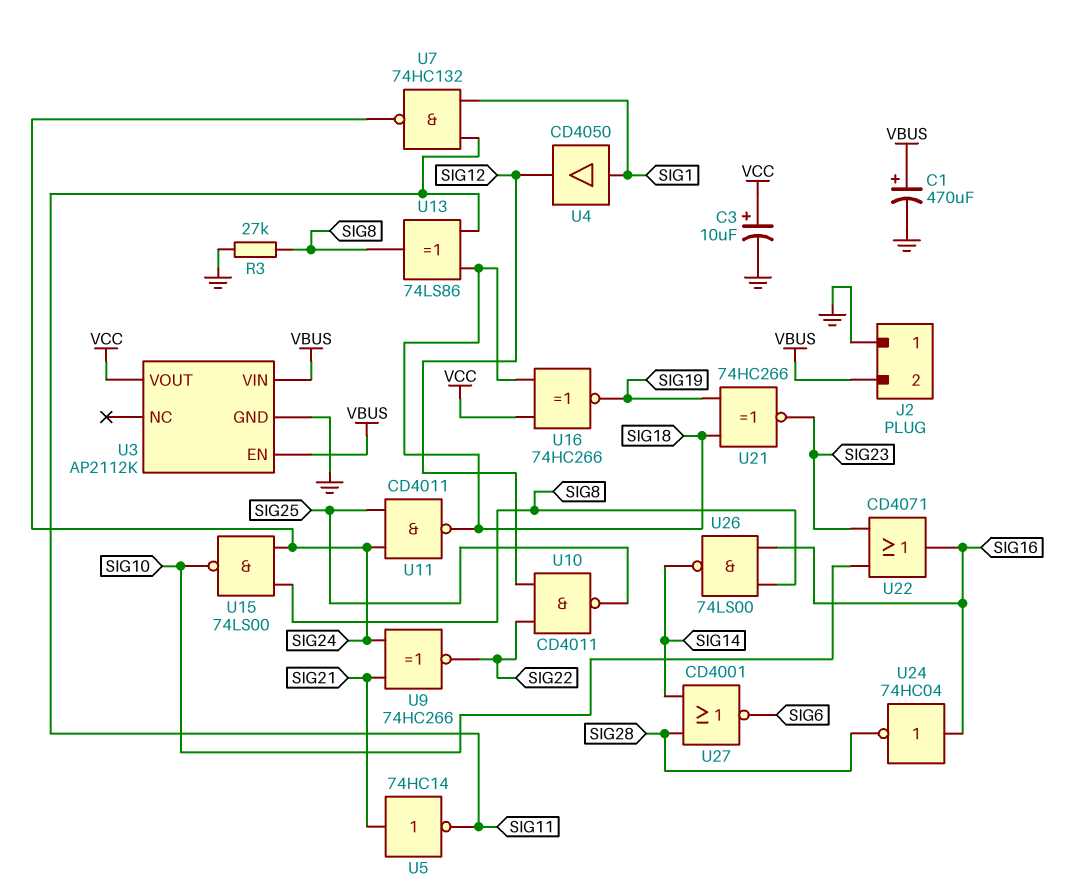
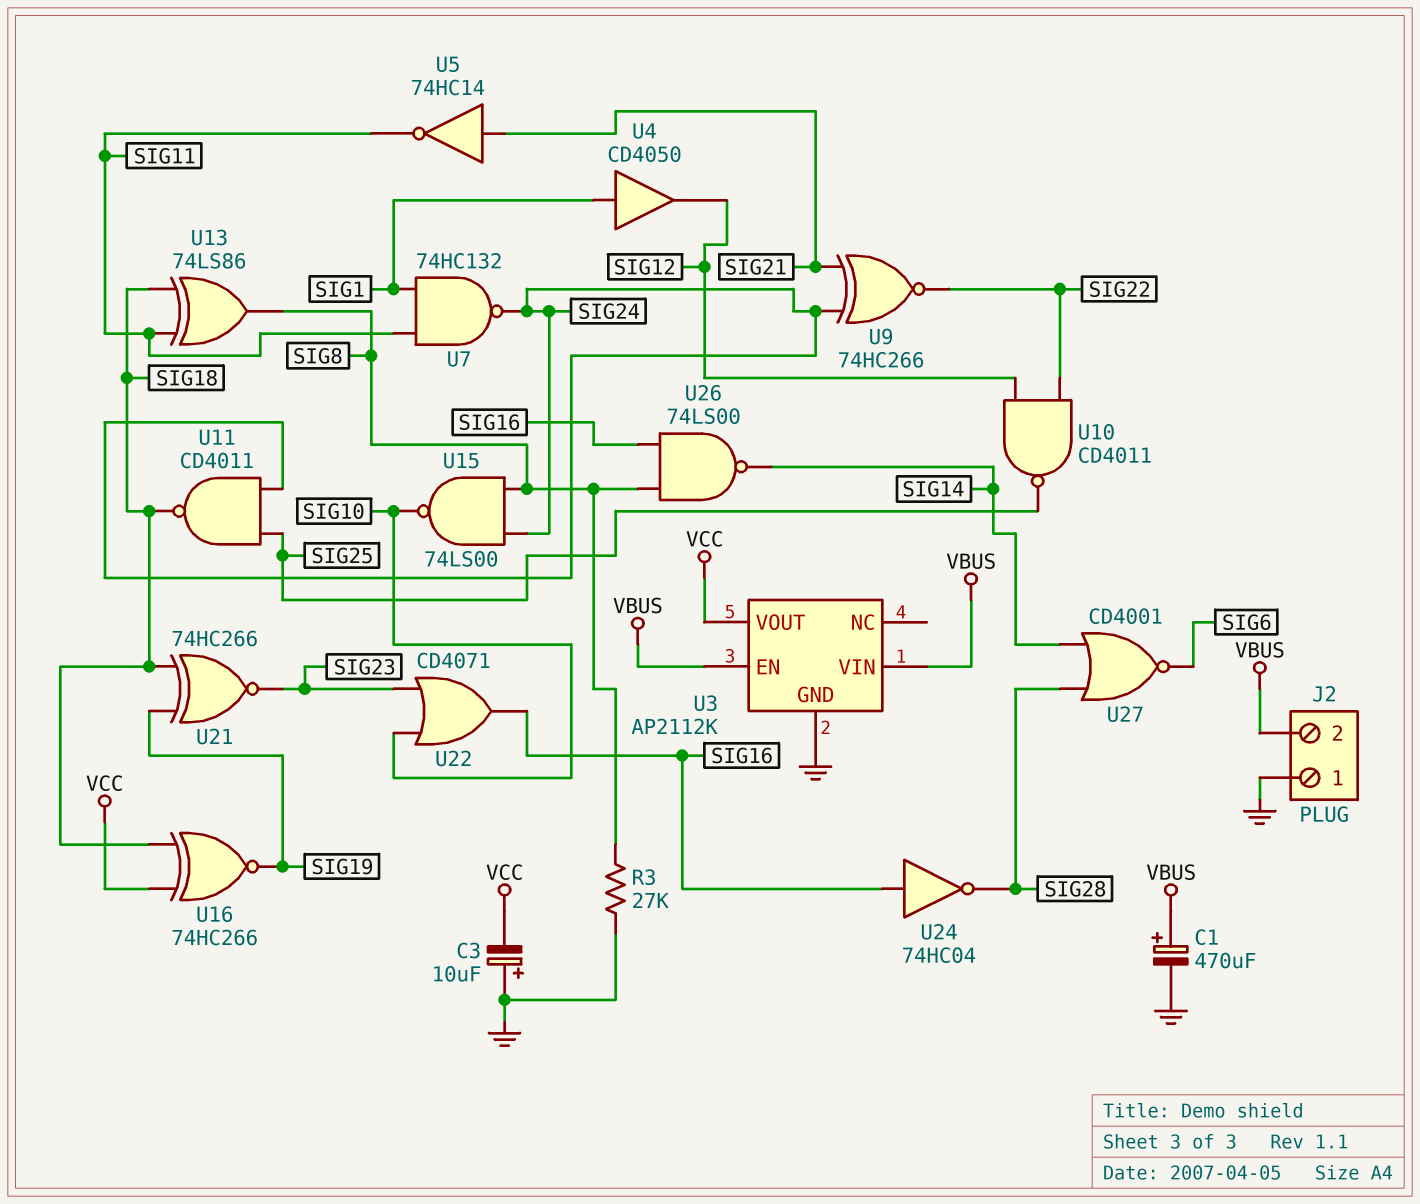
C3: 10uF (plus VCC, minus GND) -> 10uF (plus GND, minus VCC)

